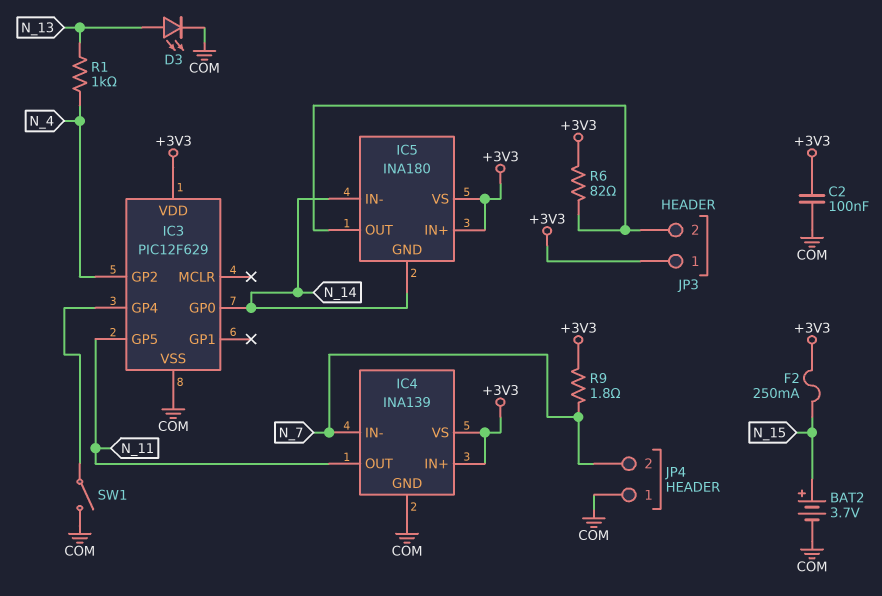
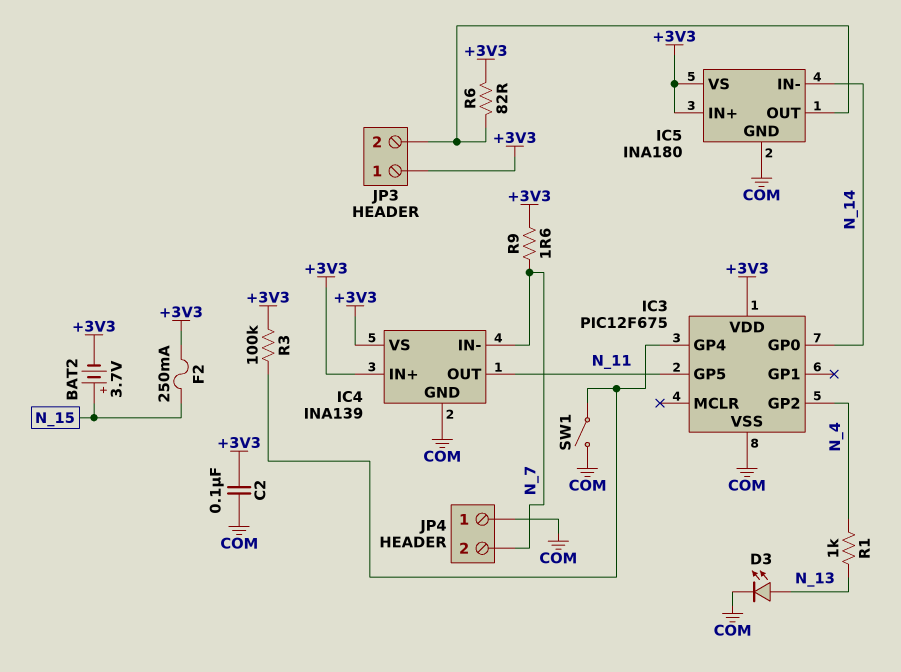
BAT2: 3.7V (plus N_15, minus COM) -> 3.7V (plus N_15, minus +3V3)
IC3: PIC12F629 -> PIC12F675
IC5 pin GND: N_14 -> COM
R3: none -> 100k (+3V3, IC3/GP4)
R9: 1.8 (+3V3, N_7) -> 1.6 (+3V3, N_7)

